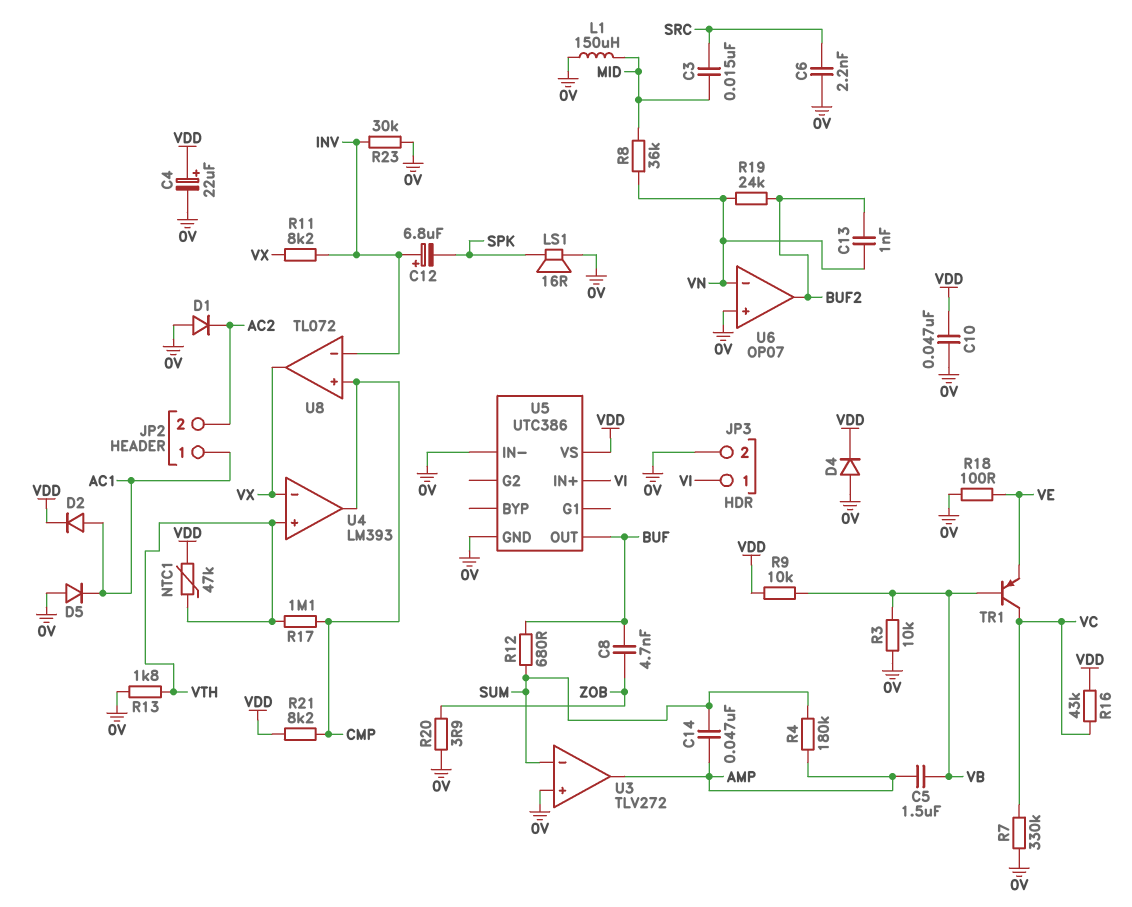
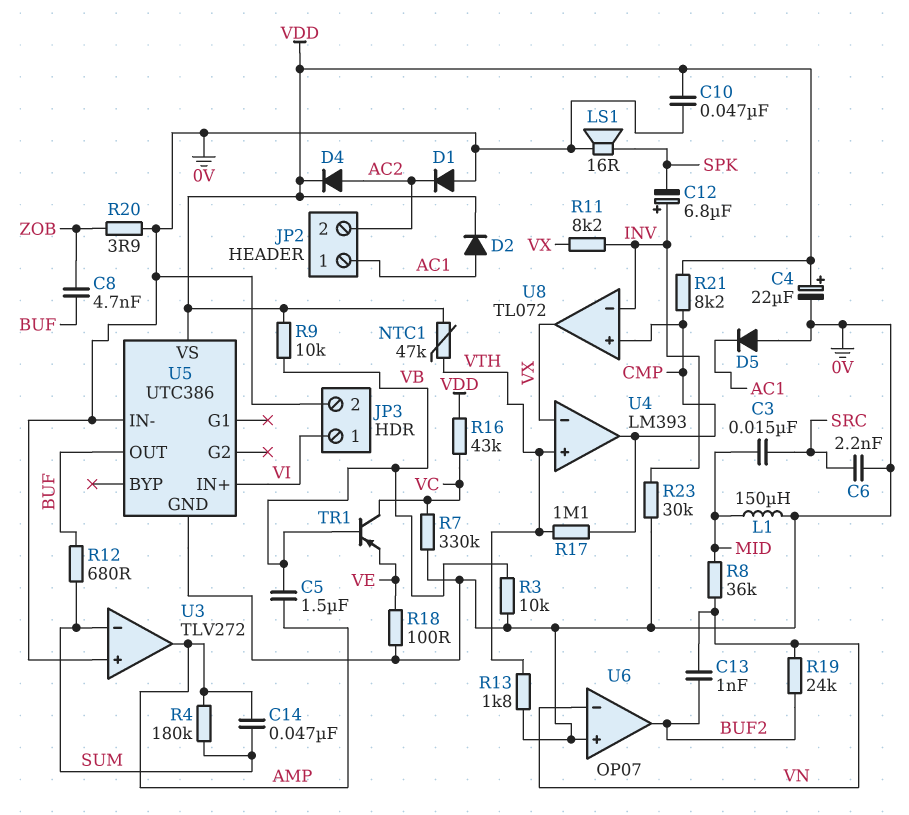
D4: diode (A 0V, K VDD) -> diode (A AC2, K VDD)

